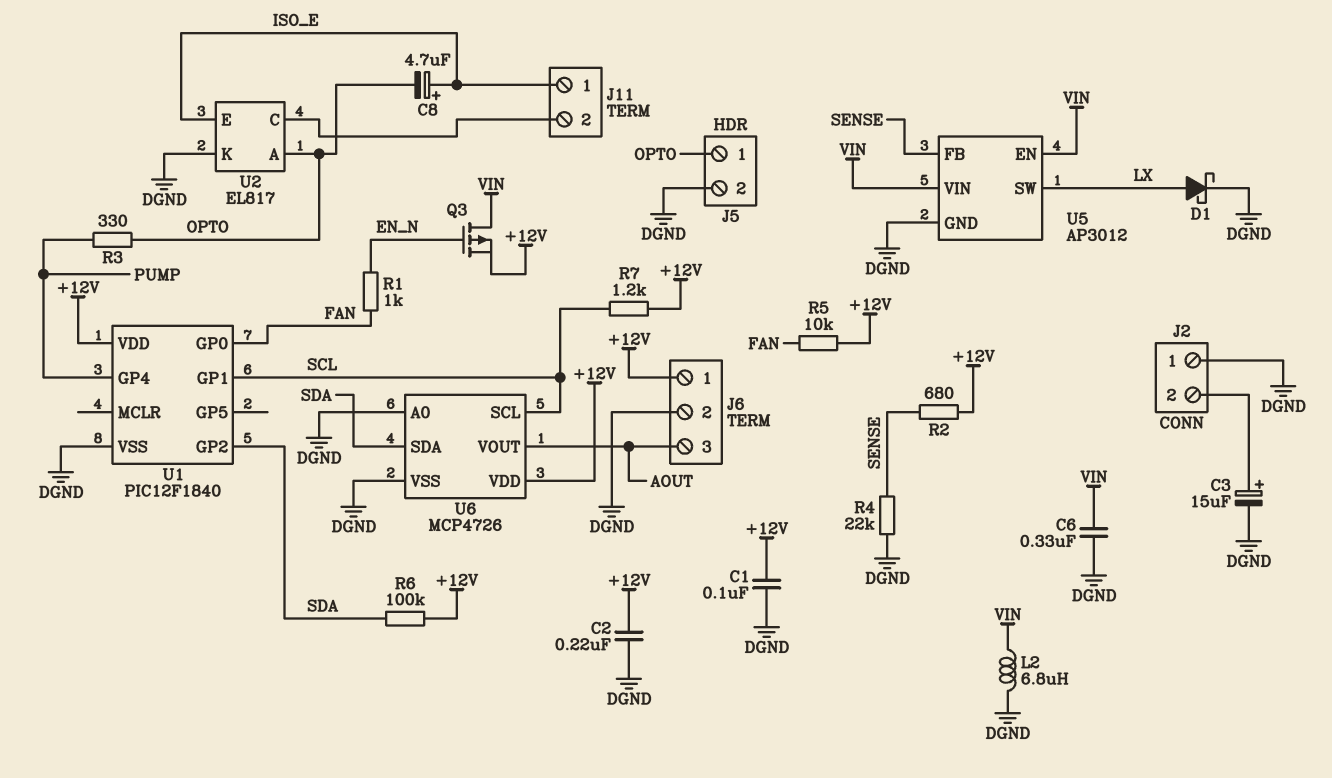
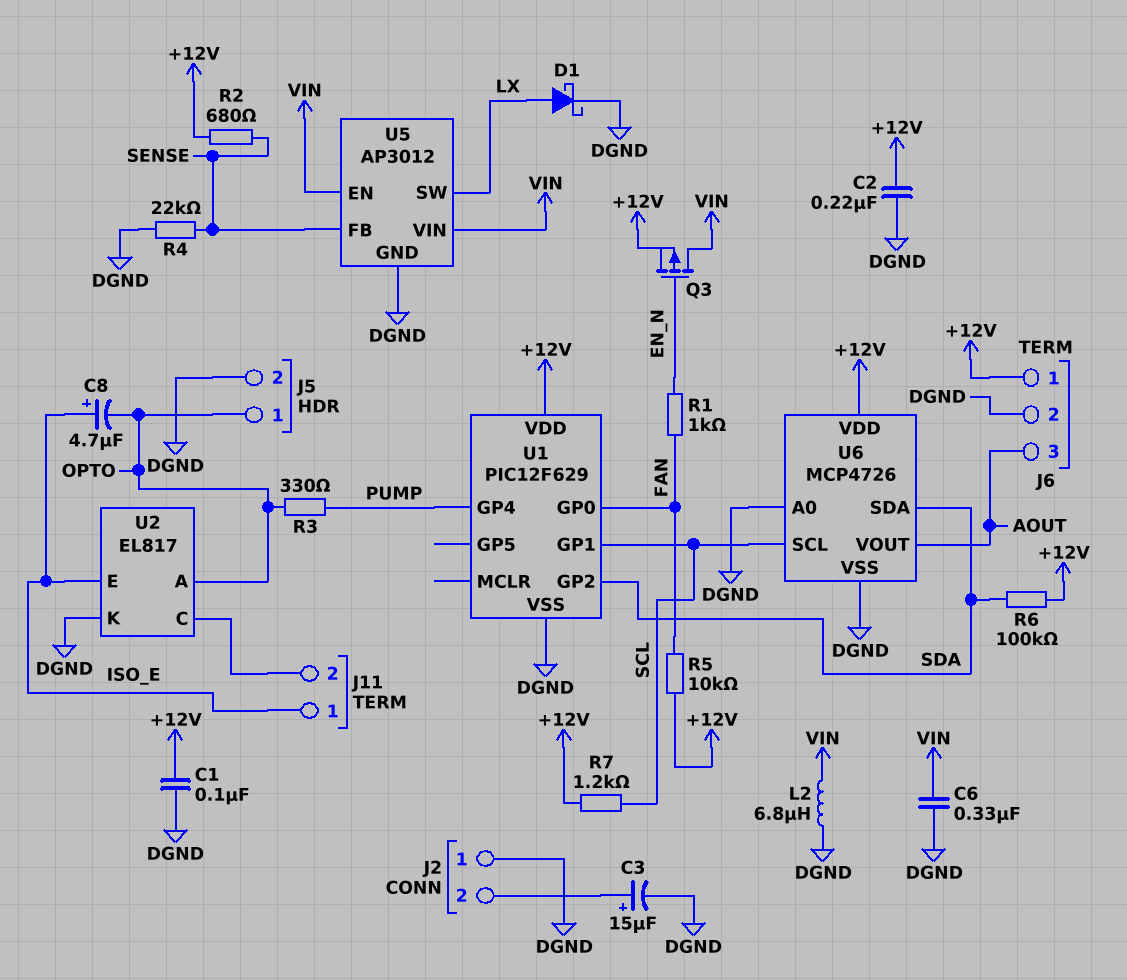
U1: PIC12F1840 -> PIC12F629

